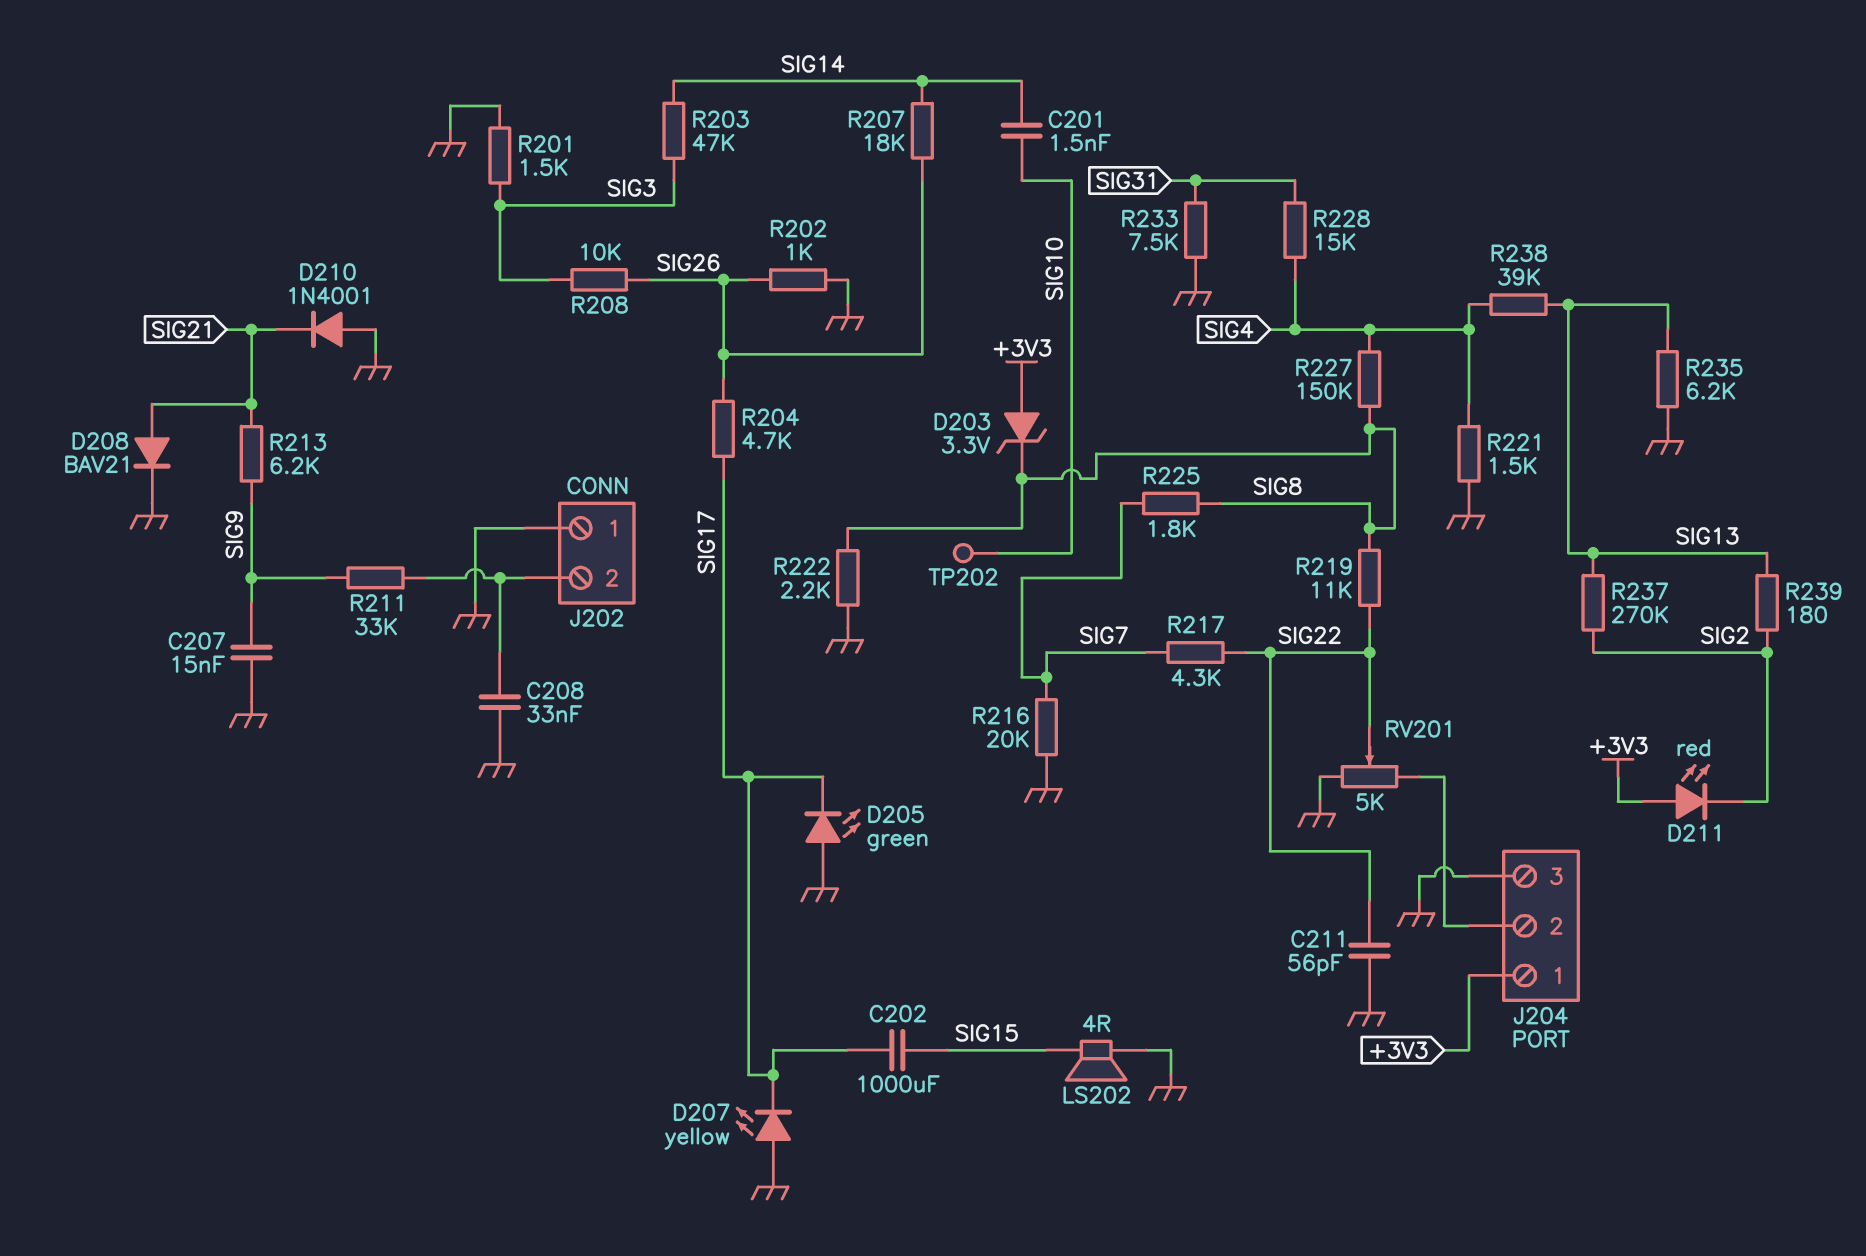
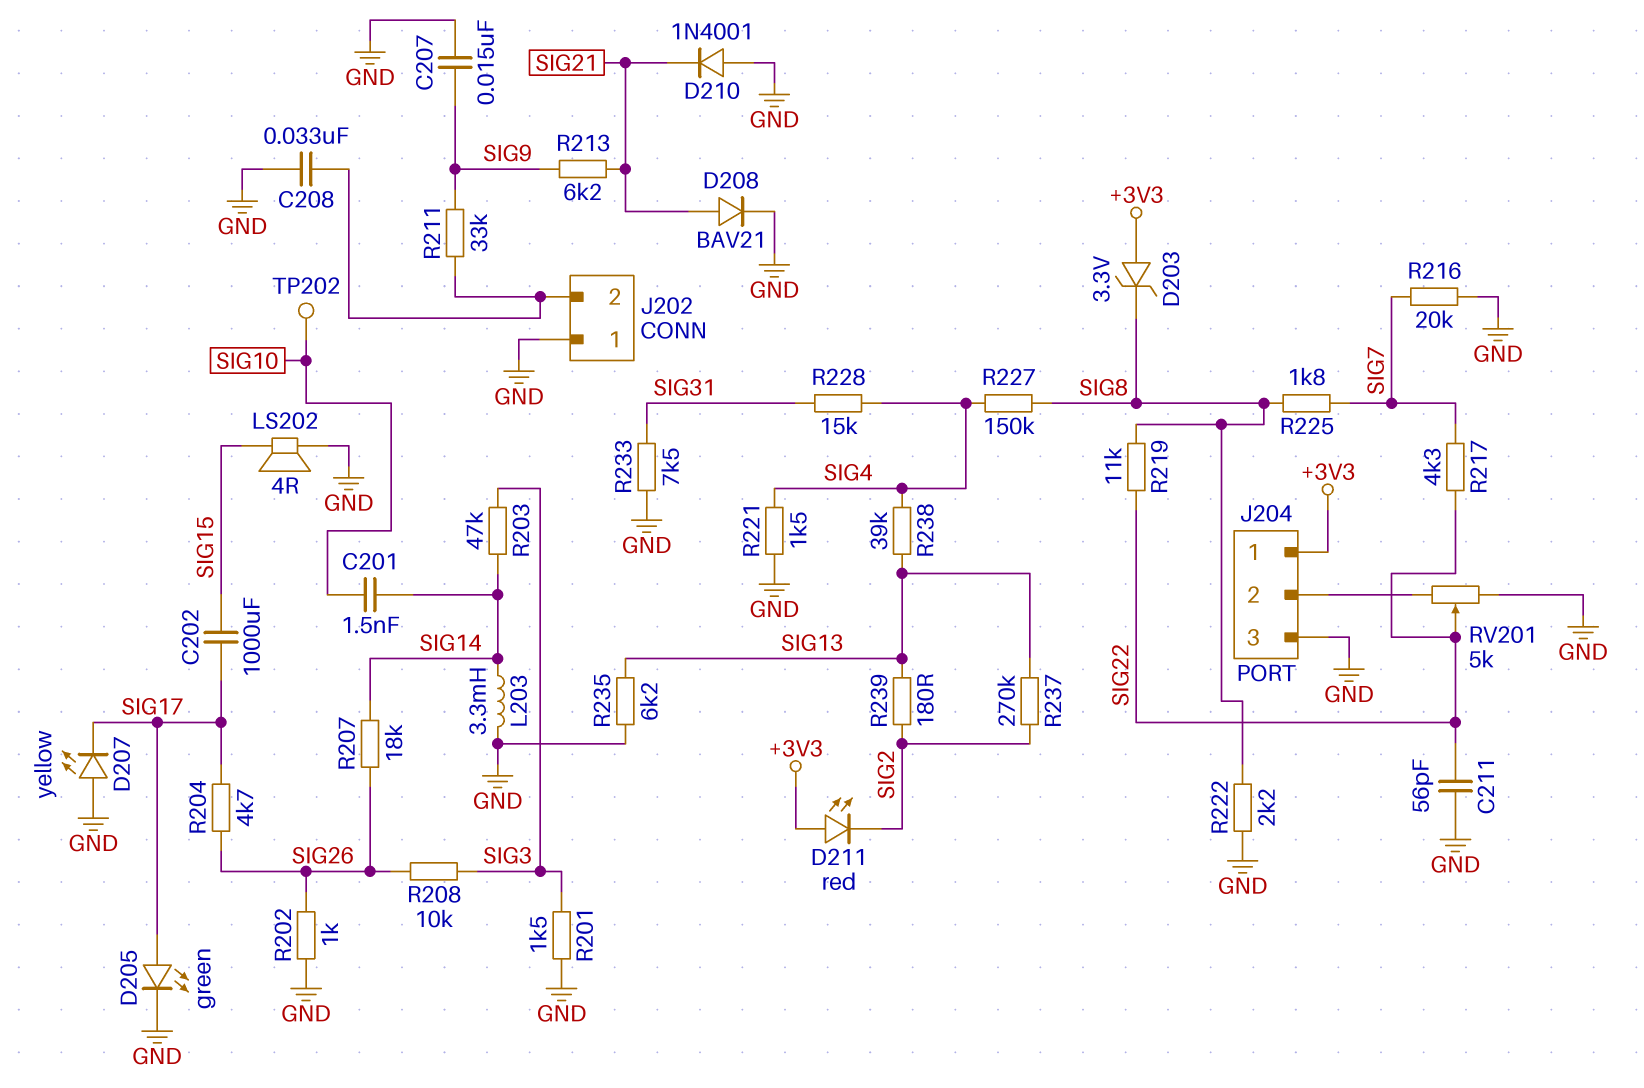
D205: LED green (A GND, K SIG17) -> LED green (A SIG17, K GND)
L203: none -> 3.3mH (GND, SIG14)

